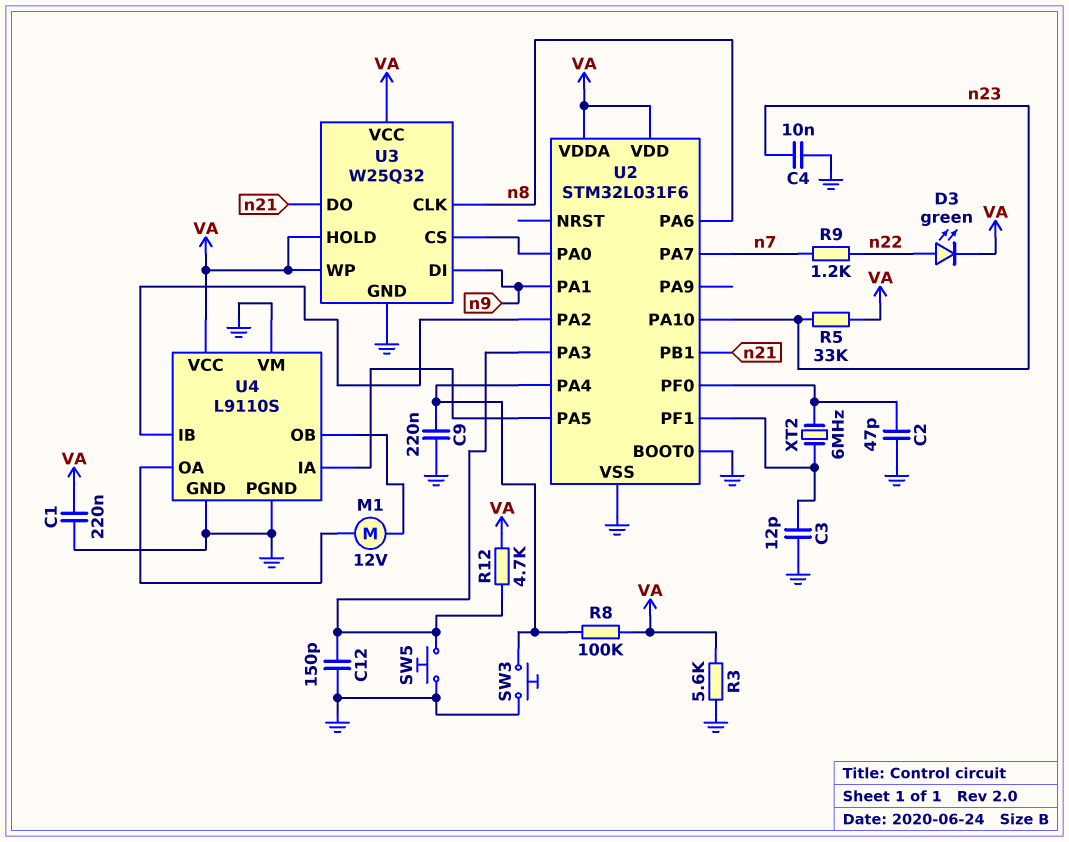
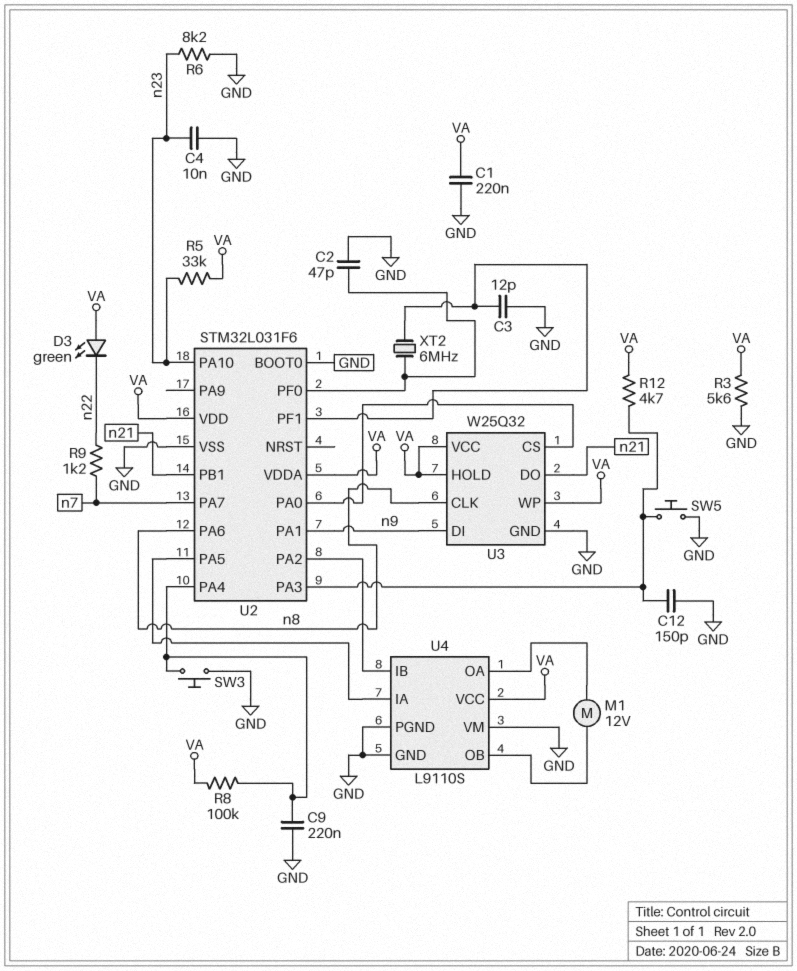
D3: LED green (A n22, K VA) -> LED green (A VA, K n22)
R6: none -> 8.2k (GND, n23)

